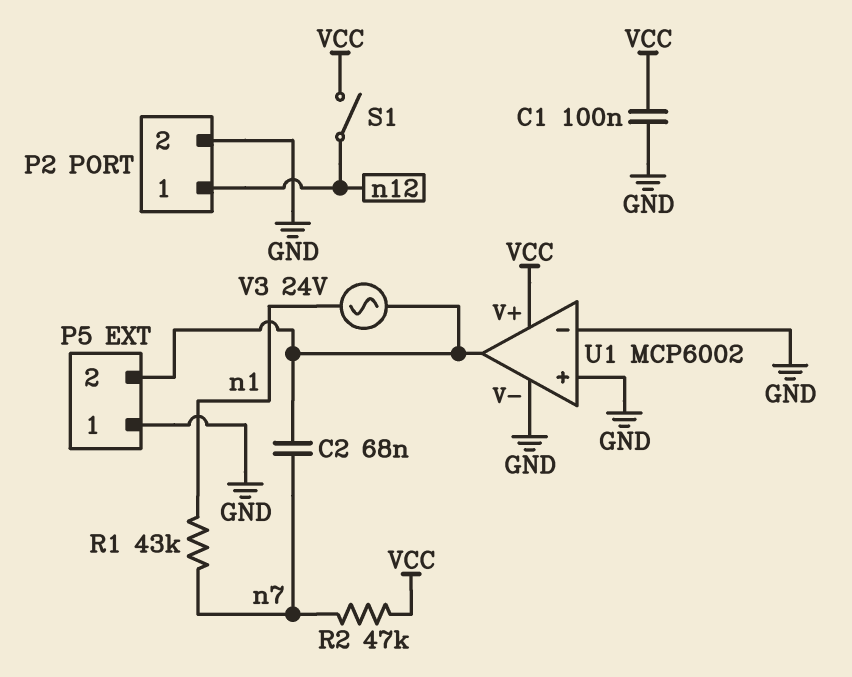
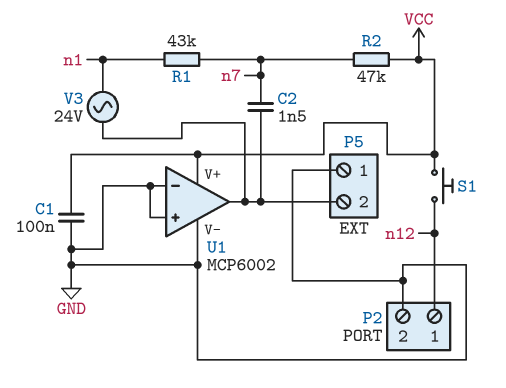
C2: 68nF (P5/2, n7) -> 1.5nF (P5/2, n7)
S1: switch (VCC, n12) -> button (VCC, n12)

